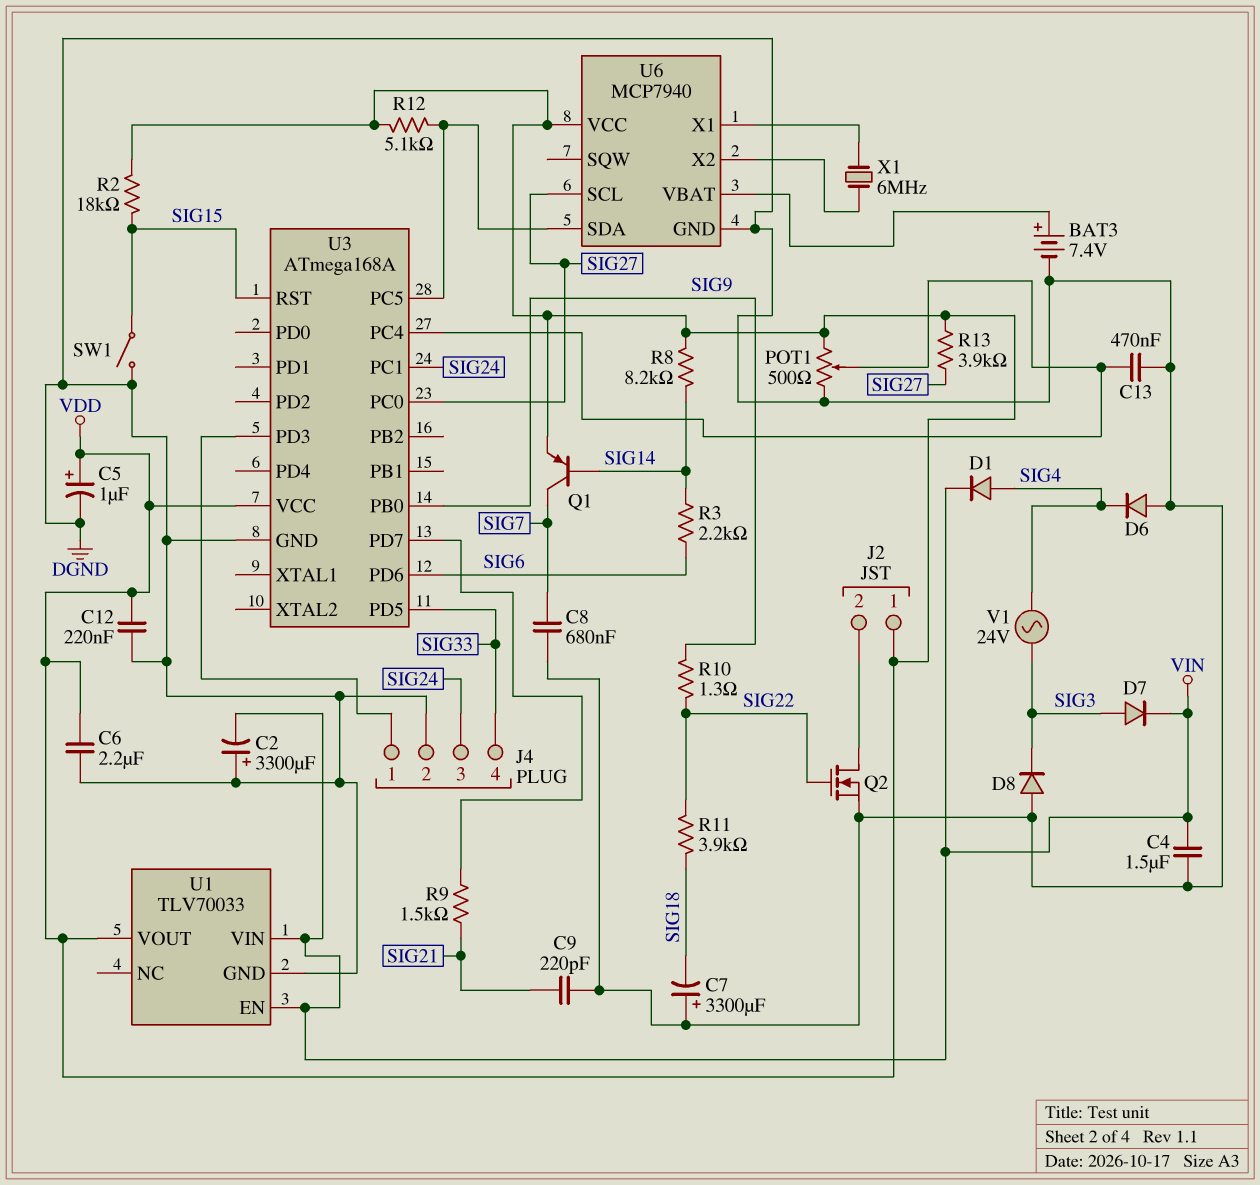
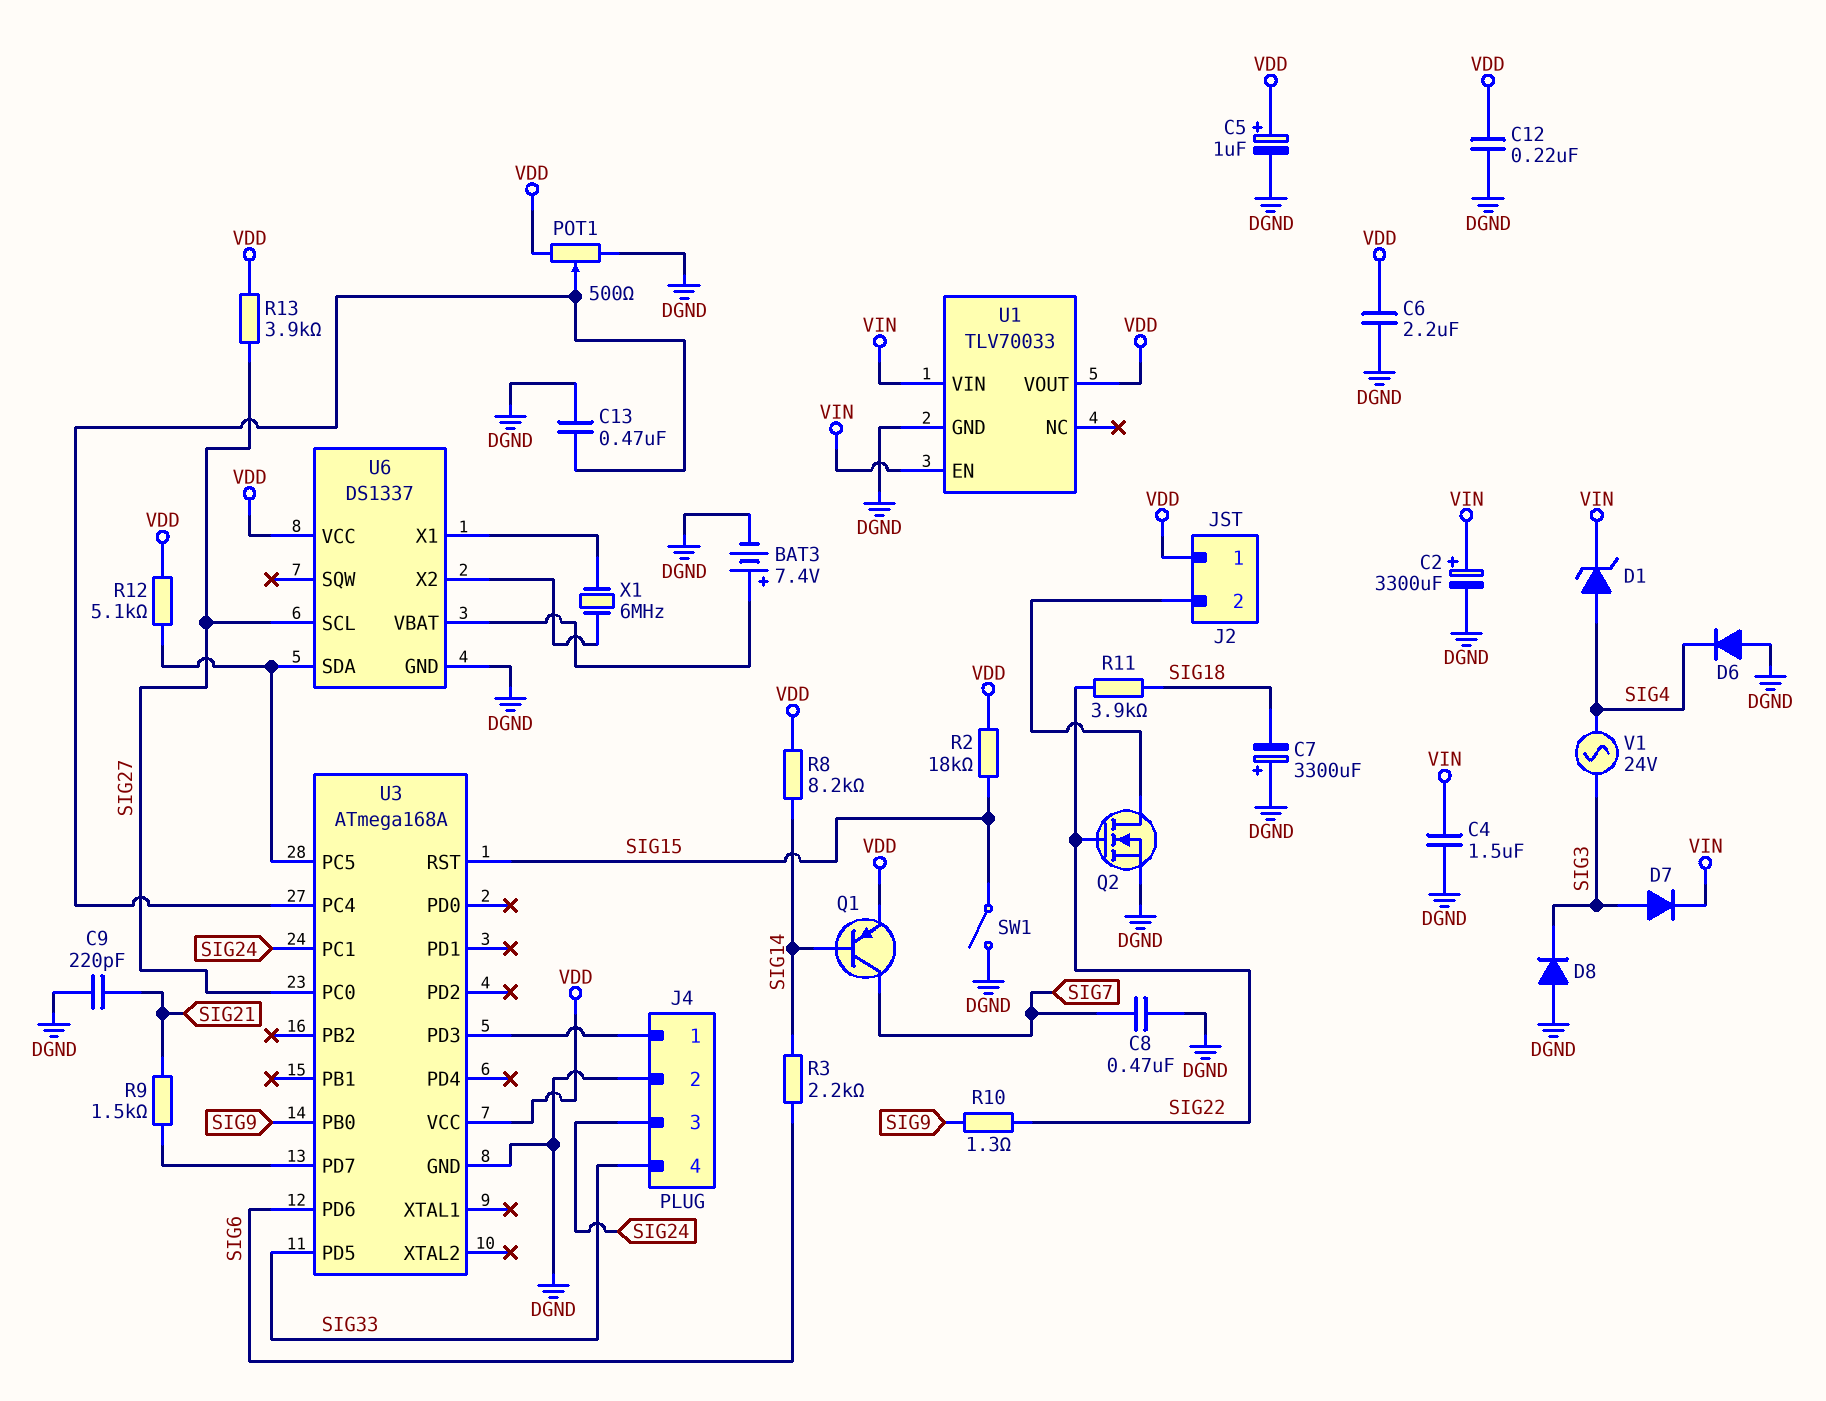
C2: 3300uF (plus DGND, minus VIN) -> 3300uF (plus VIN, minus DGND)
C8: 680nF (DGND, SIG7) -> 470nF (DGND, SIG7)
D1: diode (A SIG4, K VIN) -> zener (A SIG4, K VIN)
U6: MCP7940 -> DS1337

